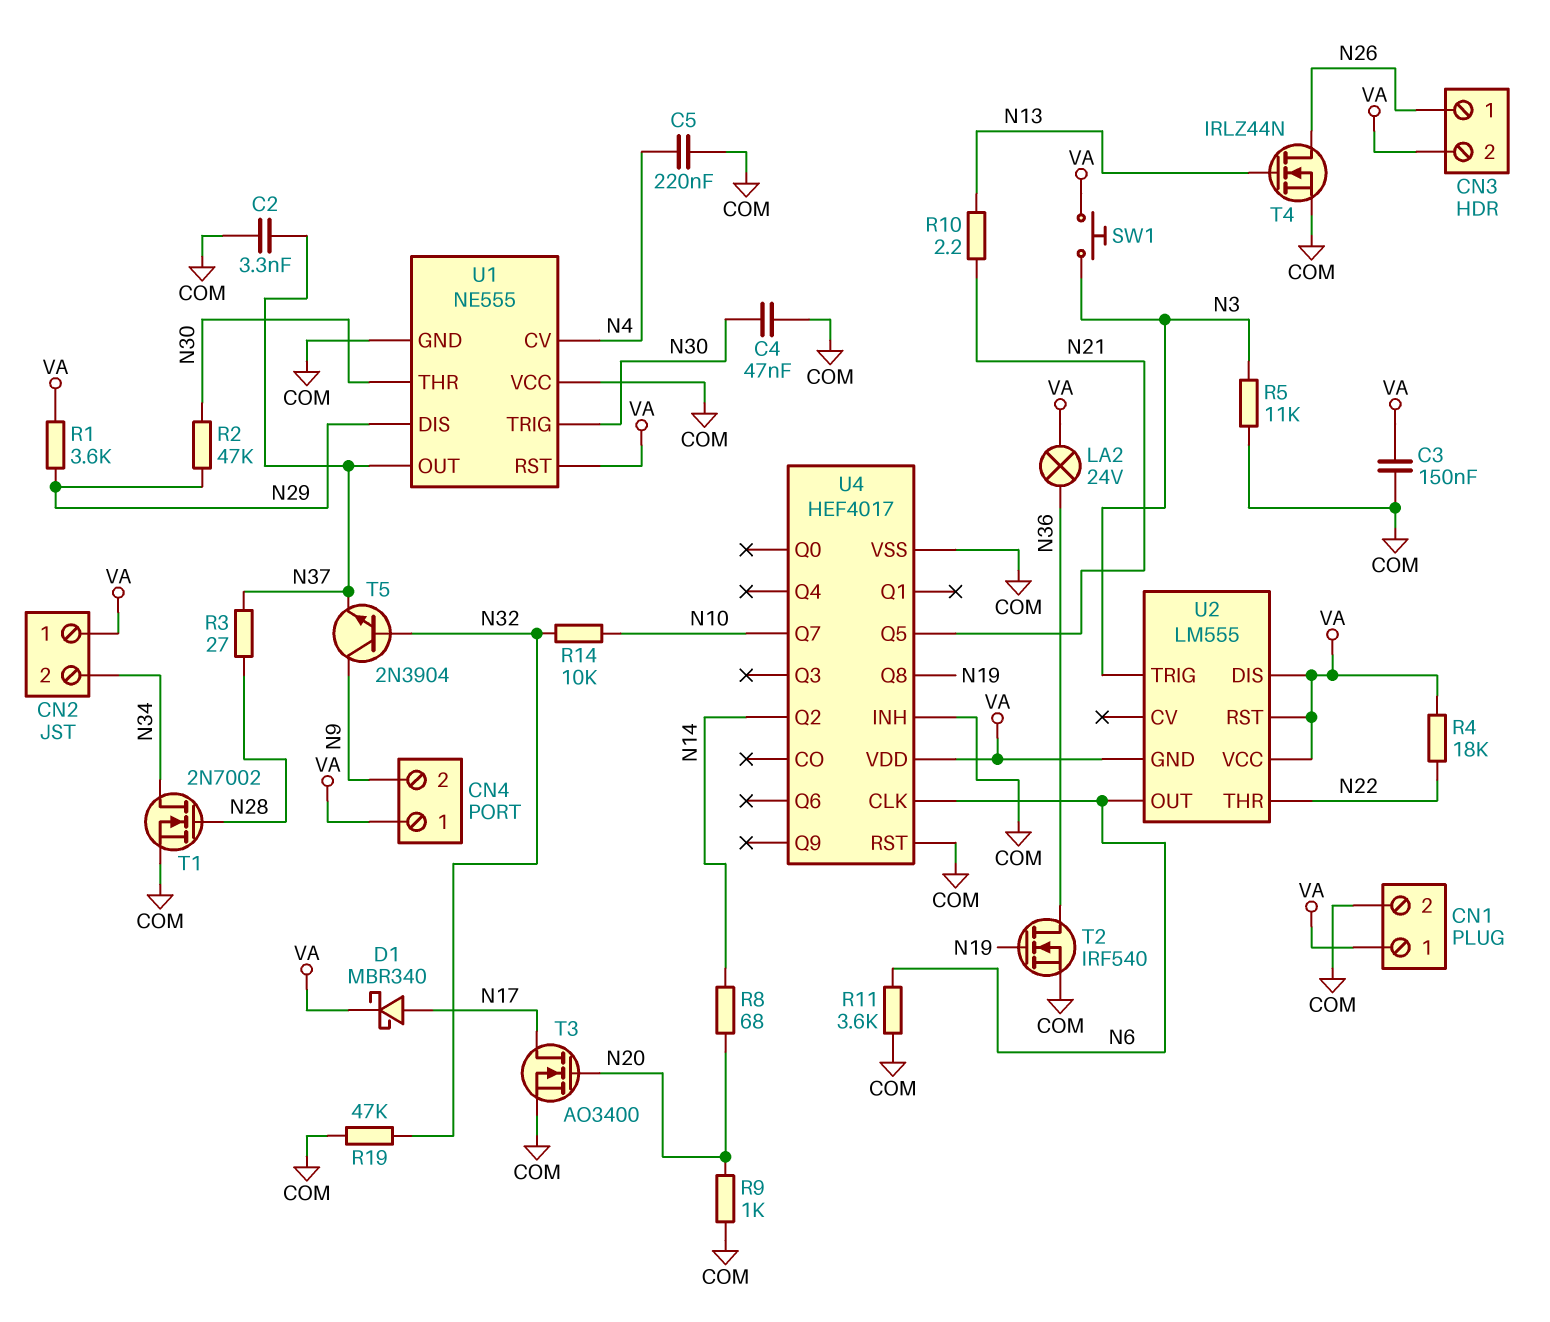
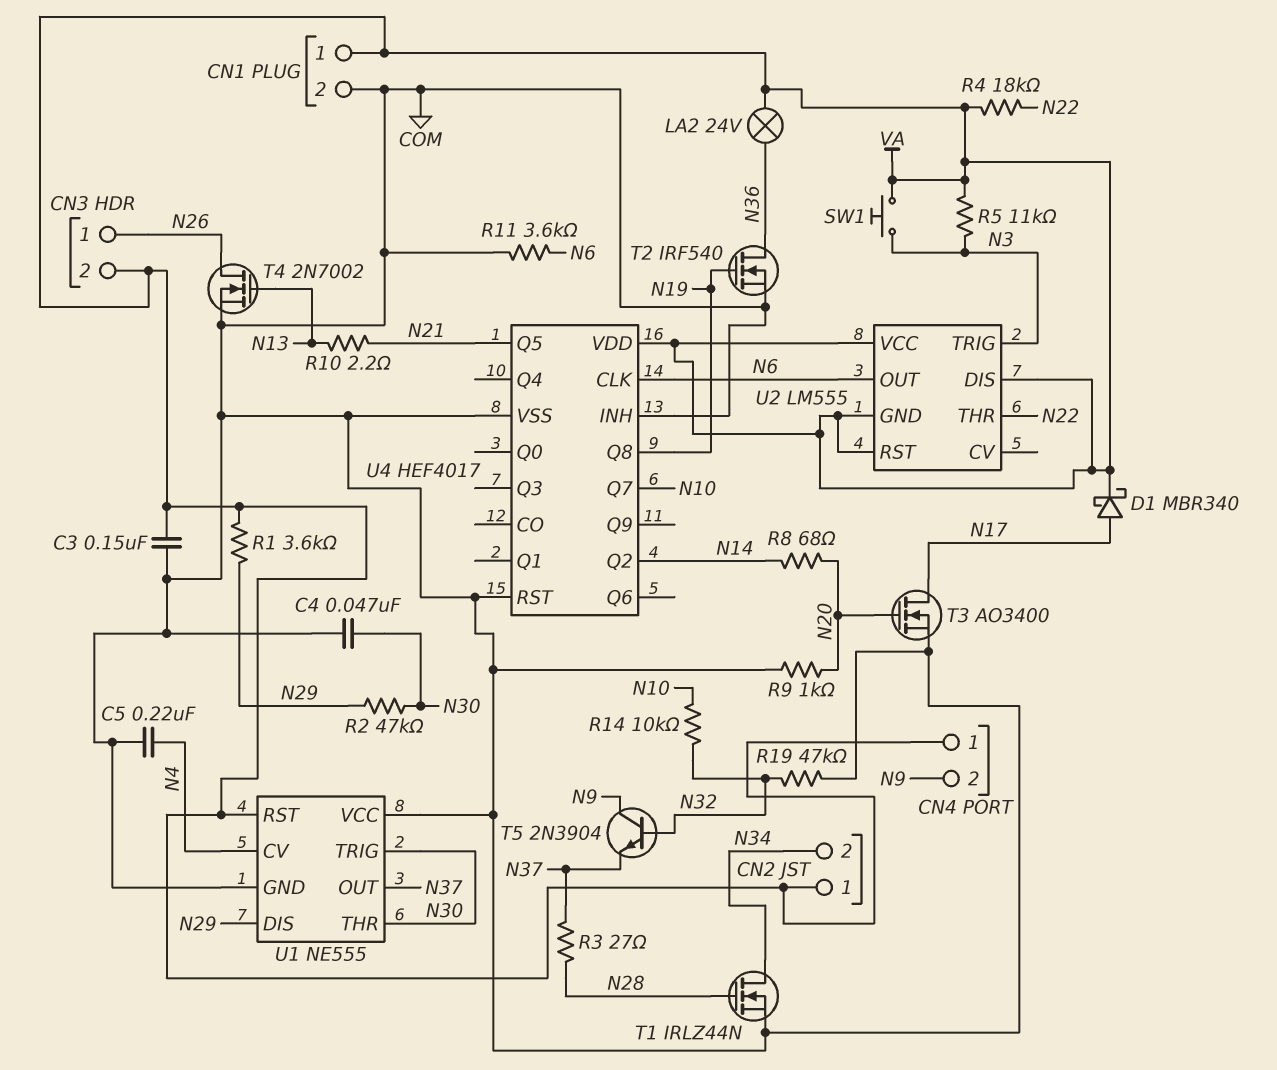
C2: 3.3nF (COM, N37) -> none
R5: 11k (COM, N3) -> 11k (N3, VA)
T1: NMOS 2N7002 (G N28, D N34, S COM) -> NMOS IRLZ44N (G N28, D N34, S COM)
T4: NMOS IRLZ44N (G N13, D N26, S COM) -> NMOS 2N7002 (G N13, D N26, S COM)

